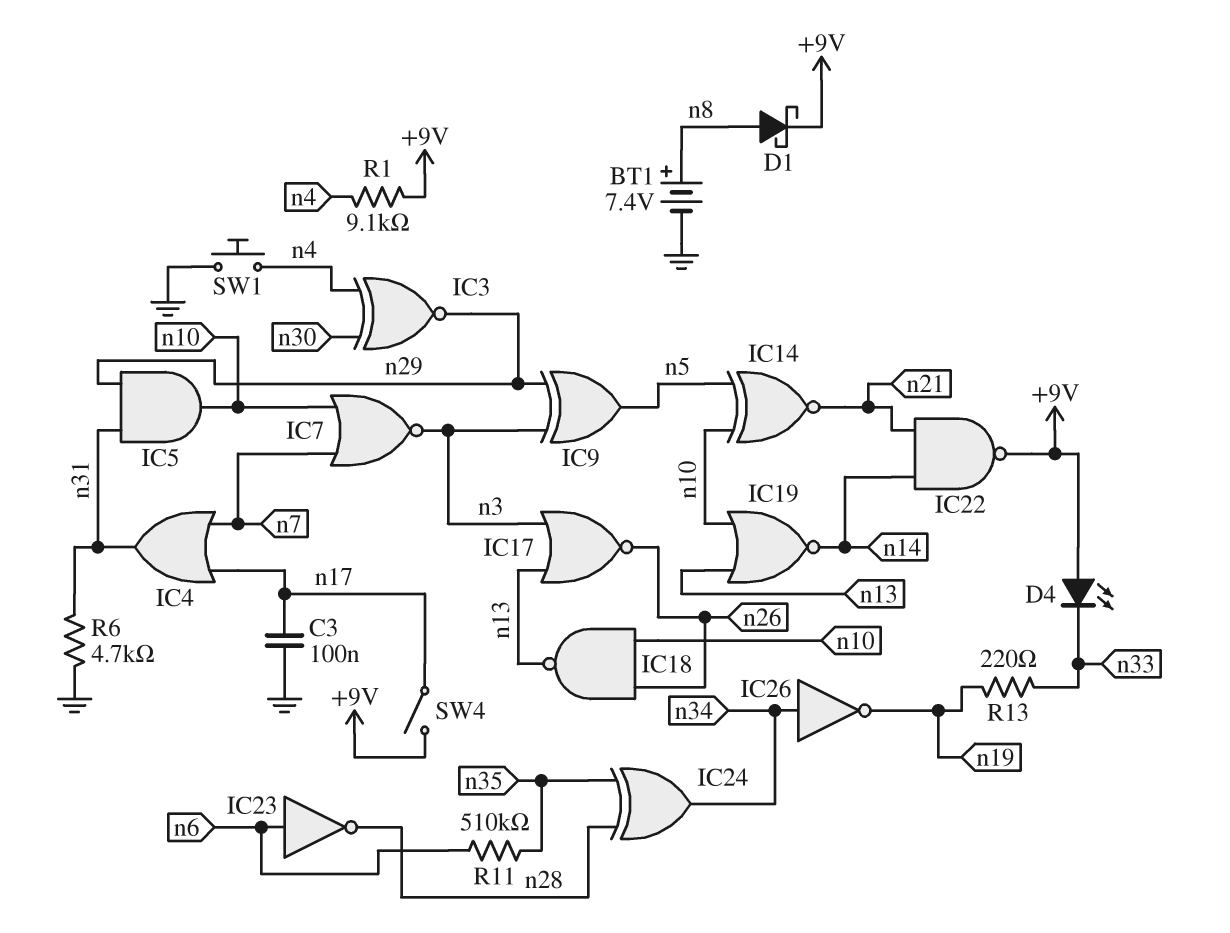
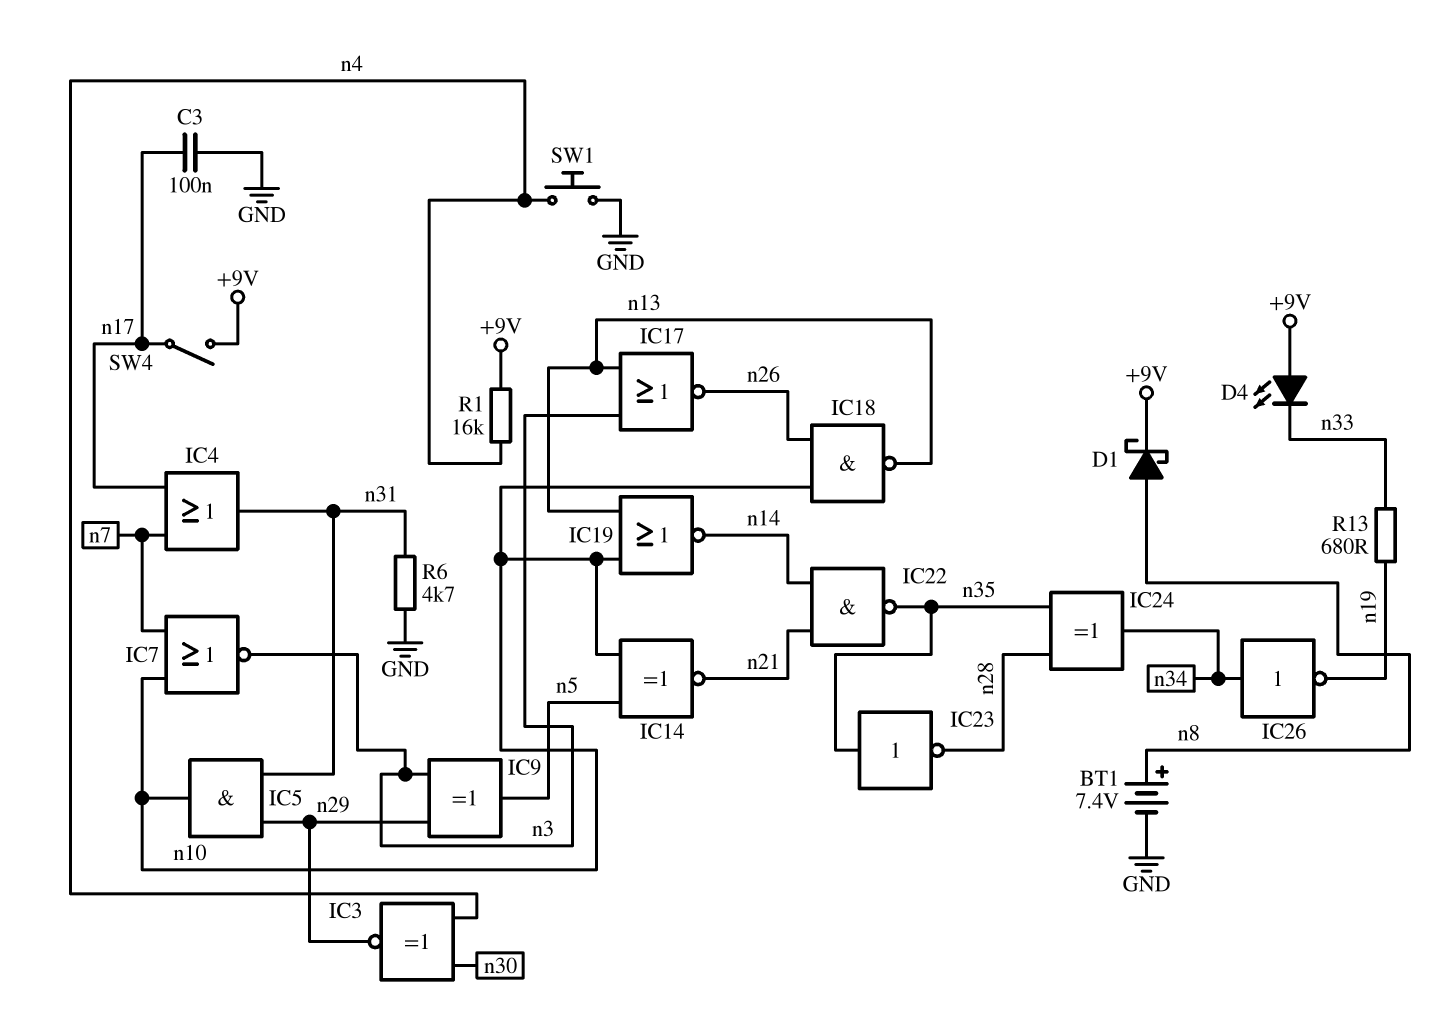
IC22: NAND (in n14, in n21, out +9V) -> NAND (in n14, in n21, out n35)
IC23: NOT (in n6, out n28) -> NOT (in n35, out n28)
R1: 9.1k (+9V, n4) -> 16k (+9V, n4)
R11: 510k (n6, n35) -> none
R13: 220 (n19, n33) -> 680 (n19, n33)

